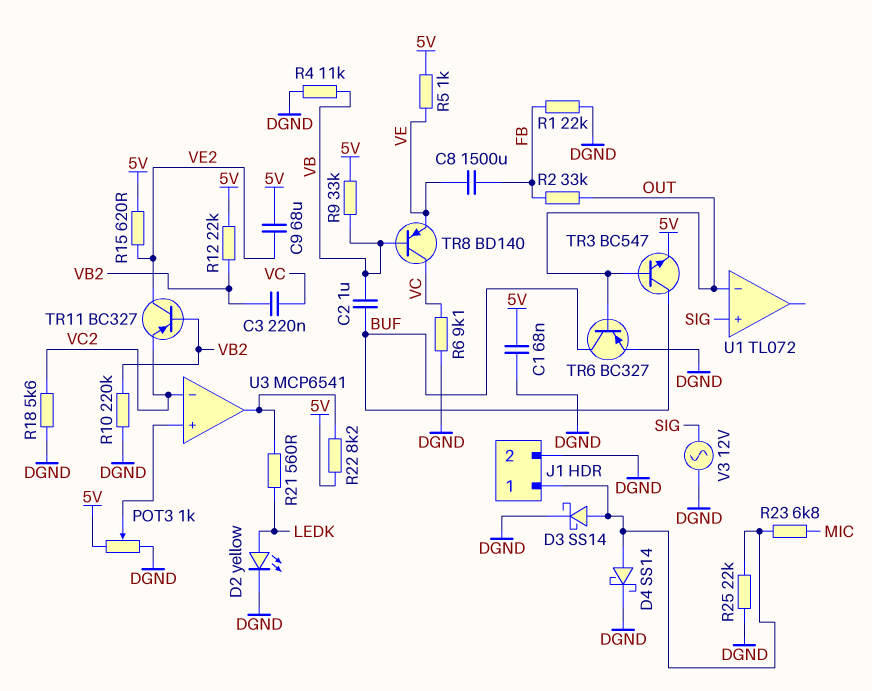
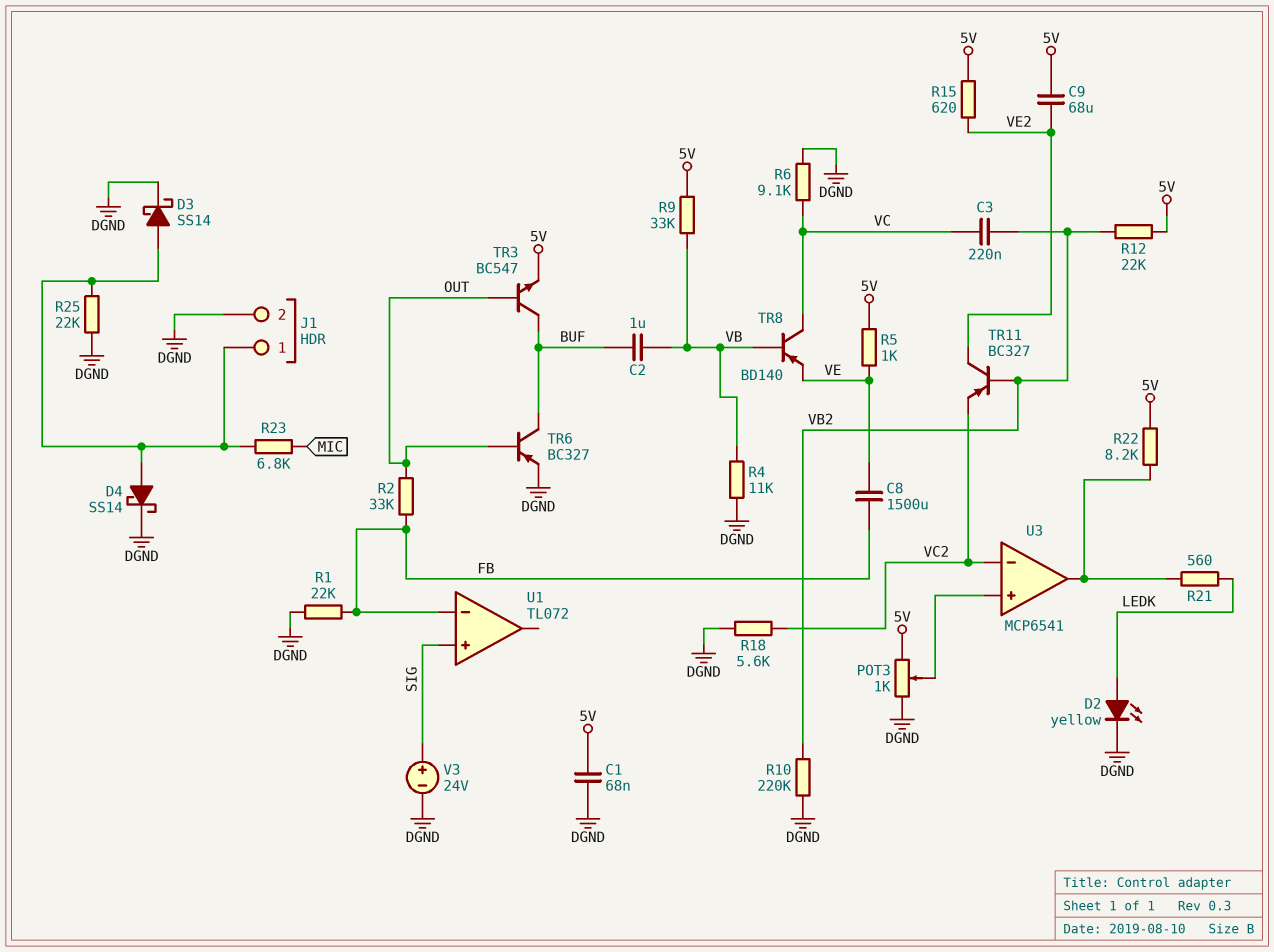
U1 pin in-: OUT -> FB
V3: AC 12V (DGND, SIG) -> 24V (plus SIG, minus DGND)

